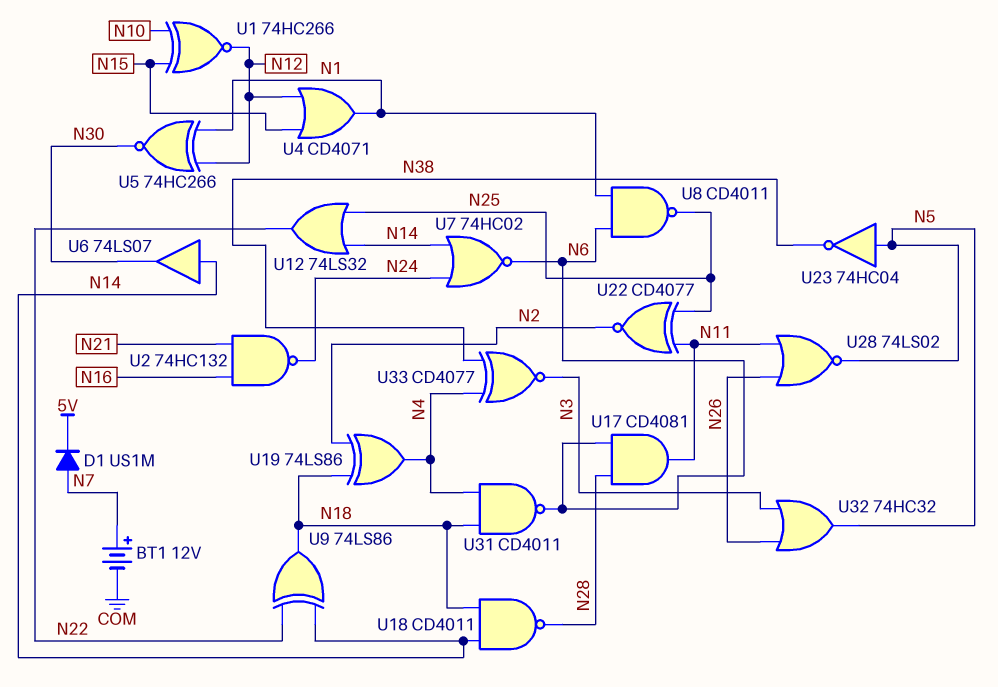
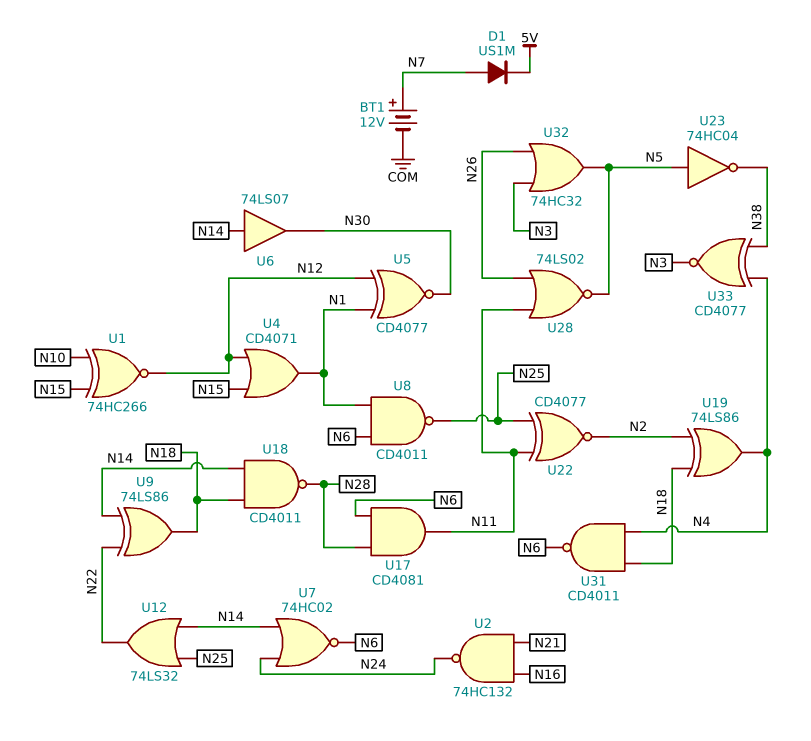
U5: XNOR 74HC266 (in N1, in N12, out N30) -> XNOR CD4077 (in N1, in N12, out N30)

